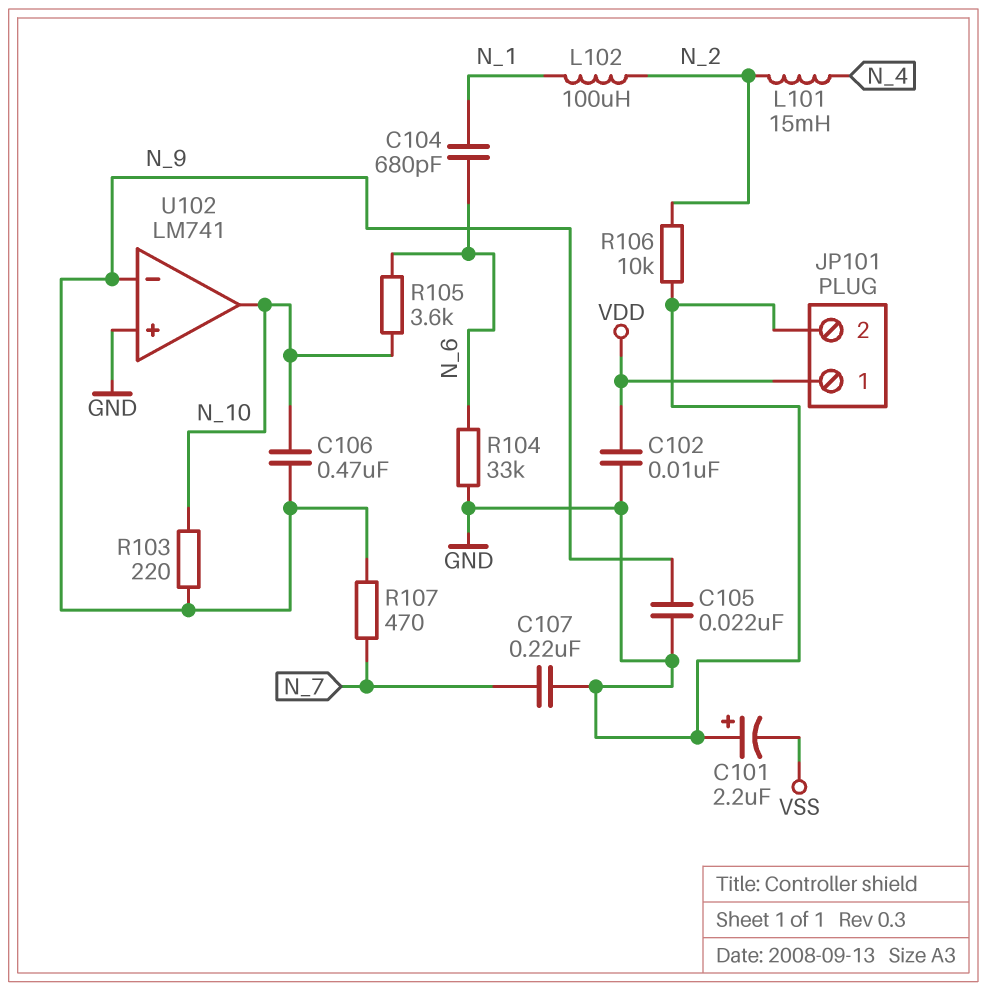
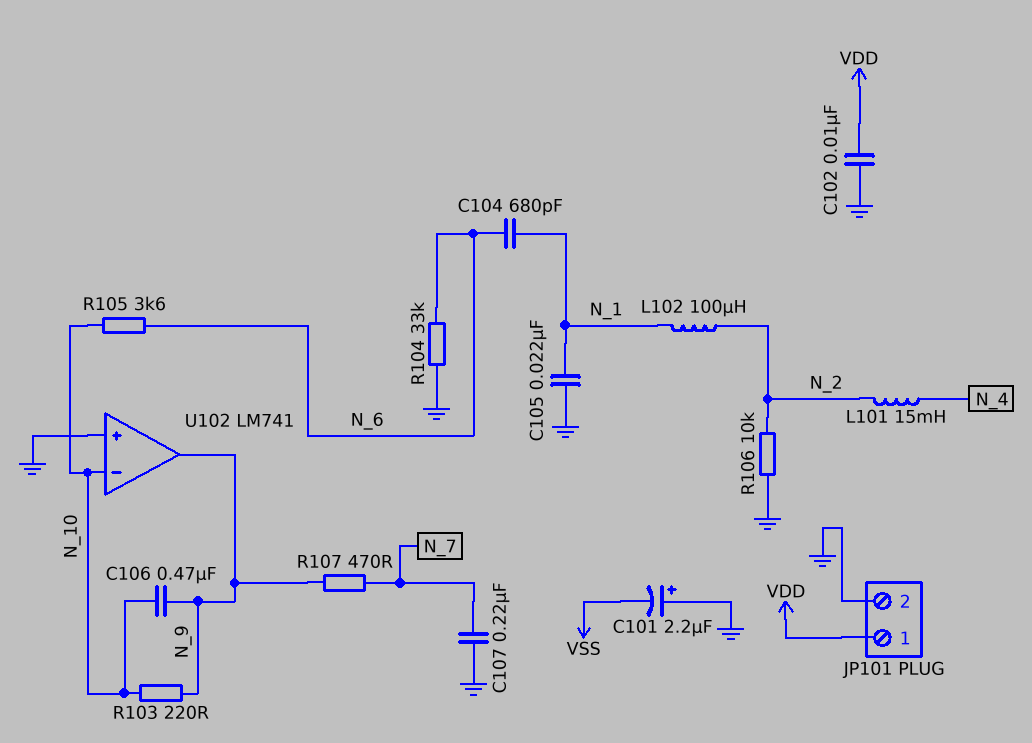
C105: 22nF (GND, N_9) -> 22nF (GND, N_1)
U102 pin in-: N_9 -> N_10
U102 pin out: N_10 -> N_9

